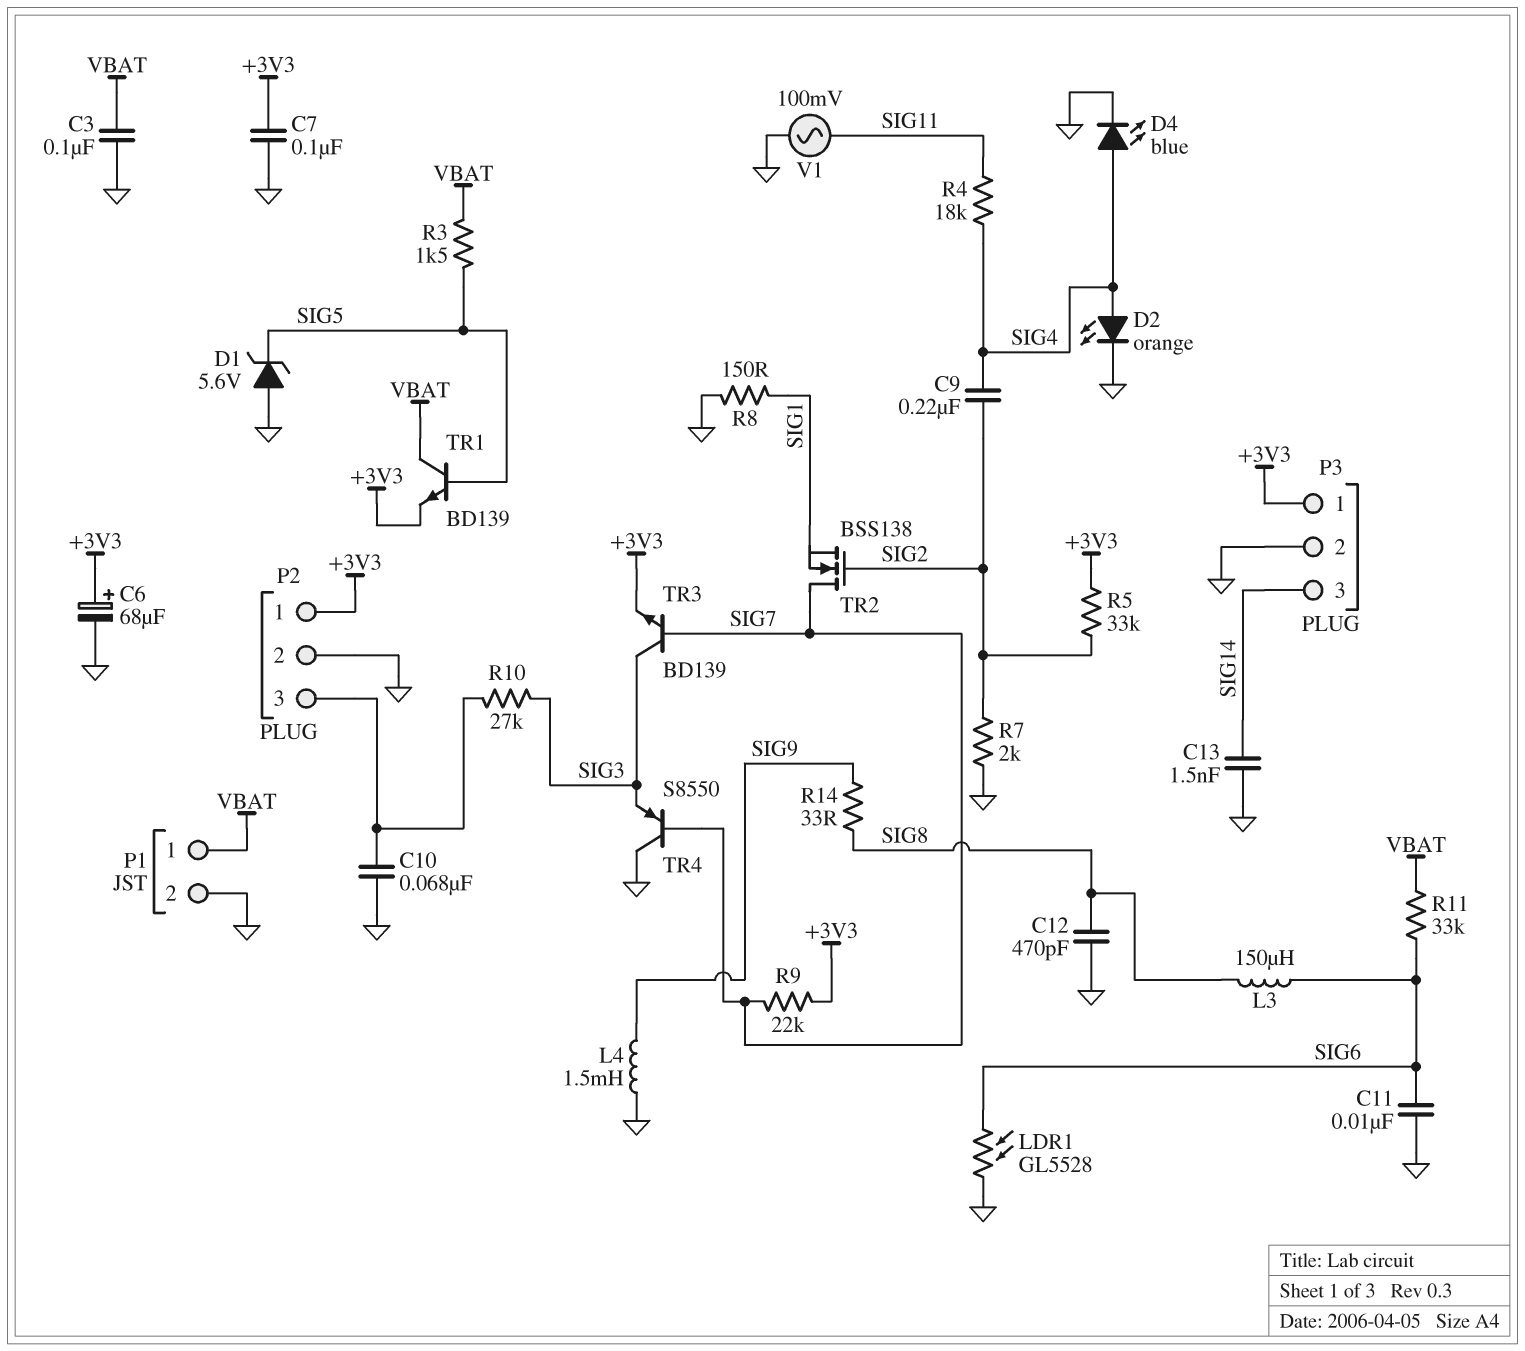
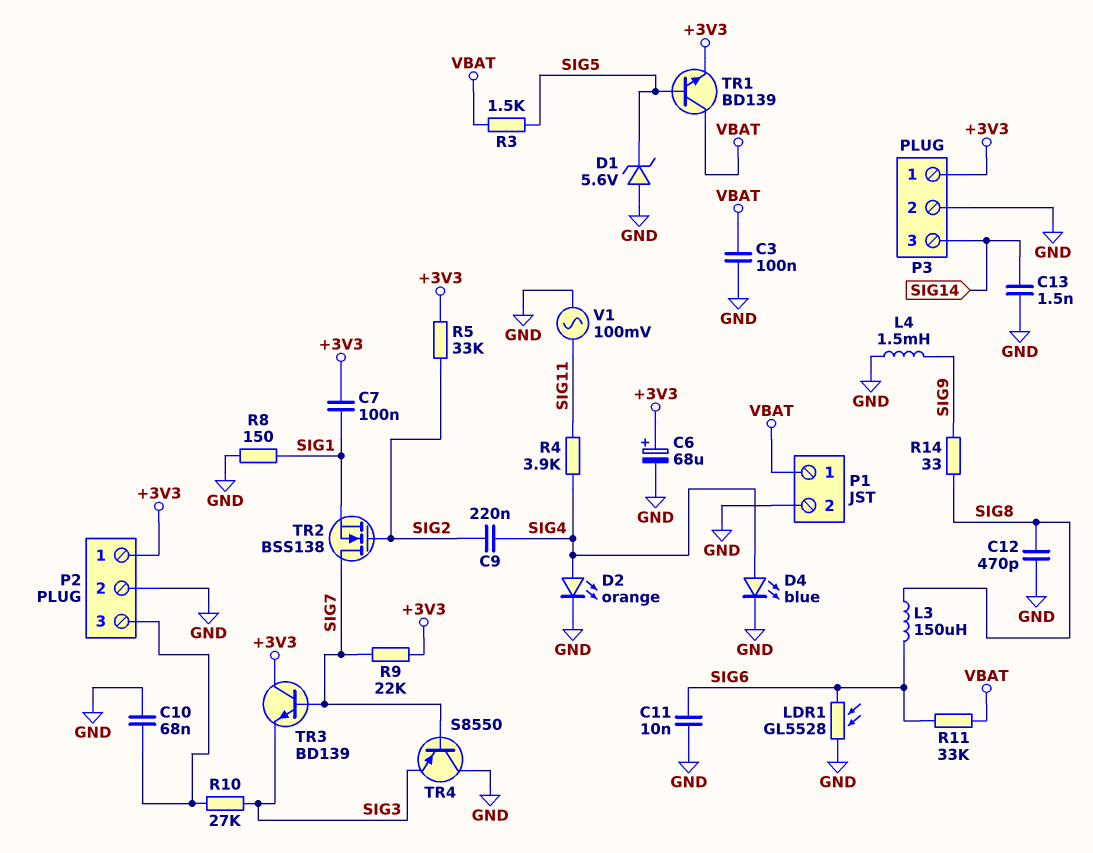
C7: 100nF (+3V3, GND) -> 100nF (+3V3, SIG1)
R4: 18k (SIG4, SIG11) -> 3.9k (SIG4, SIG11)
R7: 2k (GND, SIG2) -> none
TR3: NPN BD139 (B SIG7, C SIG3, E +3V3) -> NPN BD139 (B SIG7, C +3V3, E SIG3)

